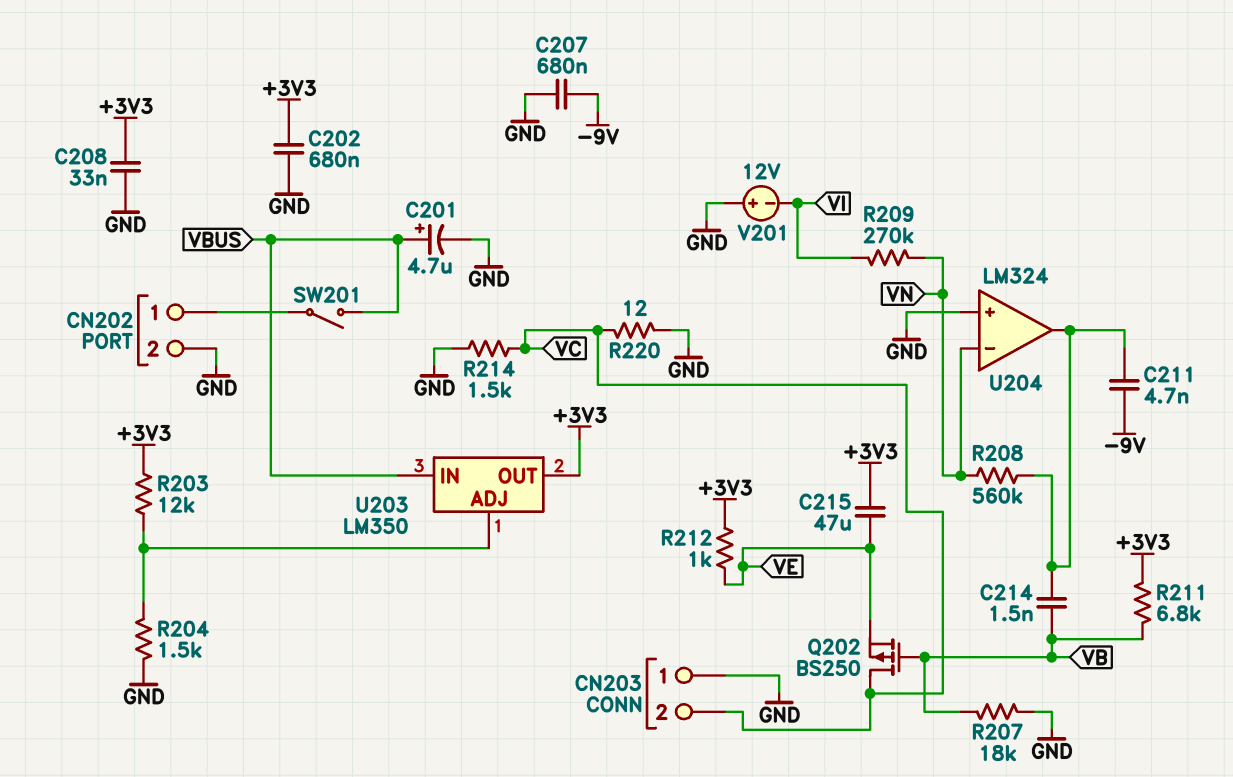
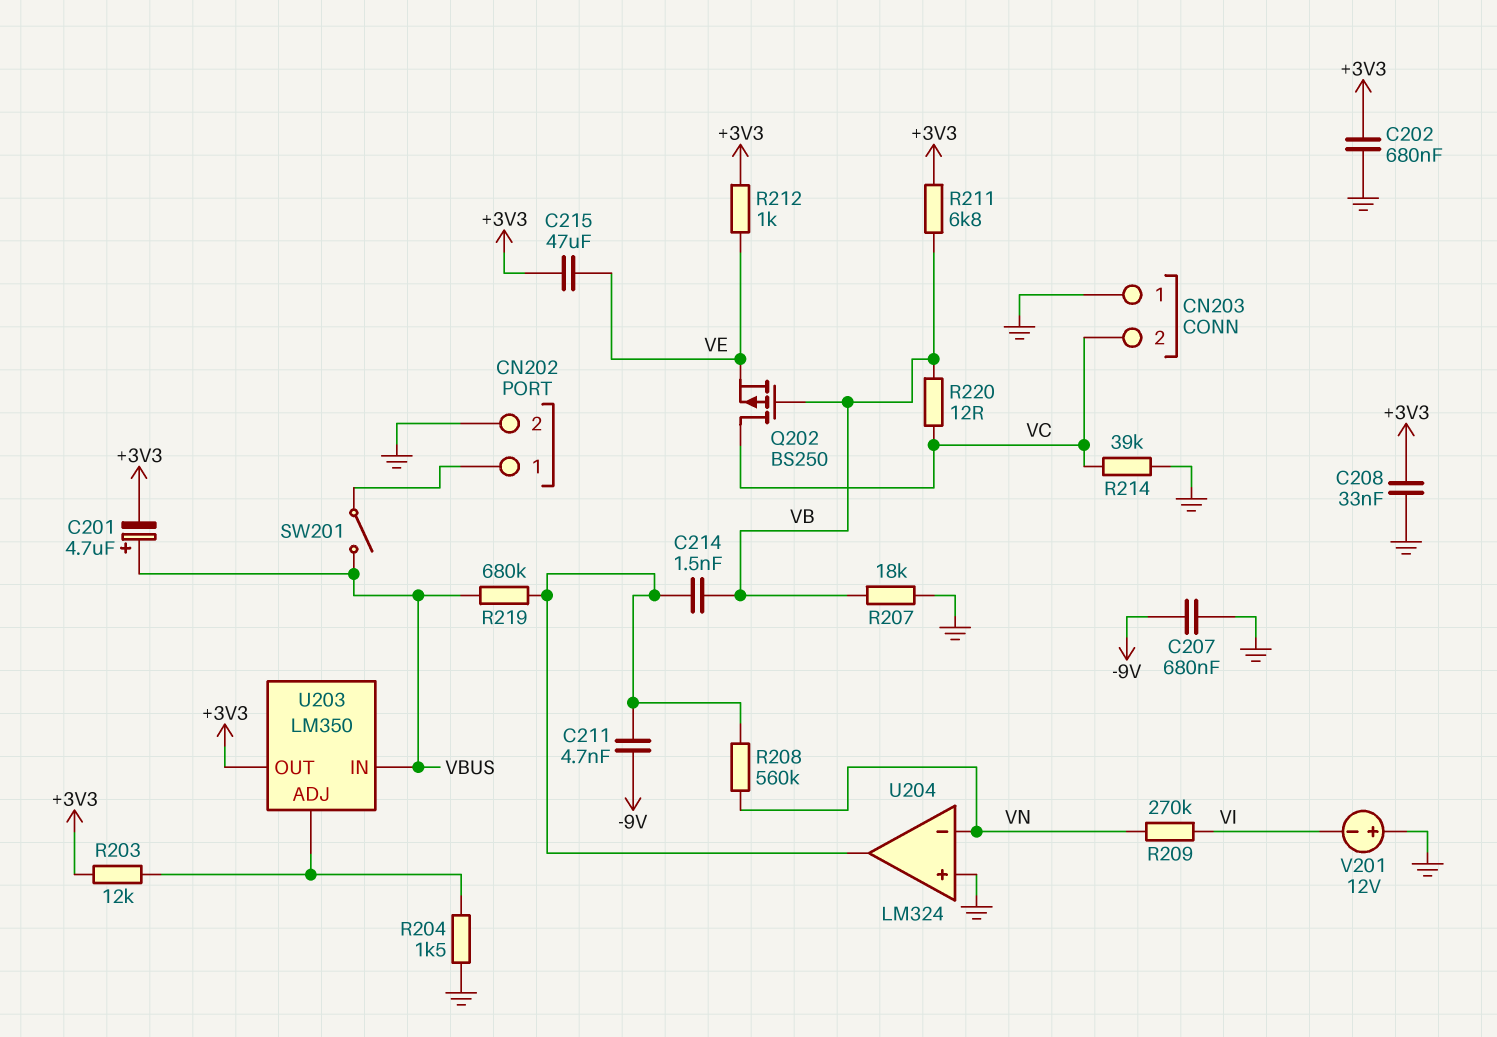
C201: 4.7uF (plus VBUS, minus GND) -> 4.7uF (plus VBUS, minus +3V3)
R214: 1.5k (GND, VC) -> 39k (GND, VC)
R219: none -> 680k (U204/out, VBUS)
R220: 12 (GND, VC) -> 12 (VB, VC)

